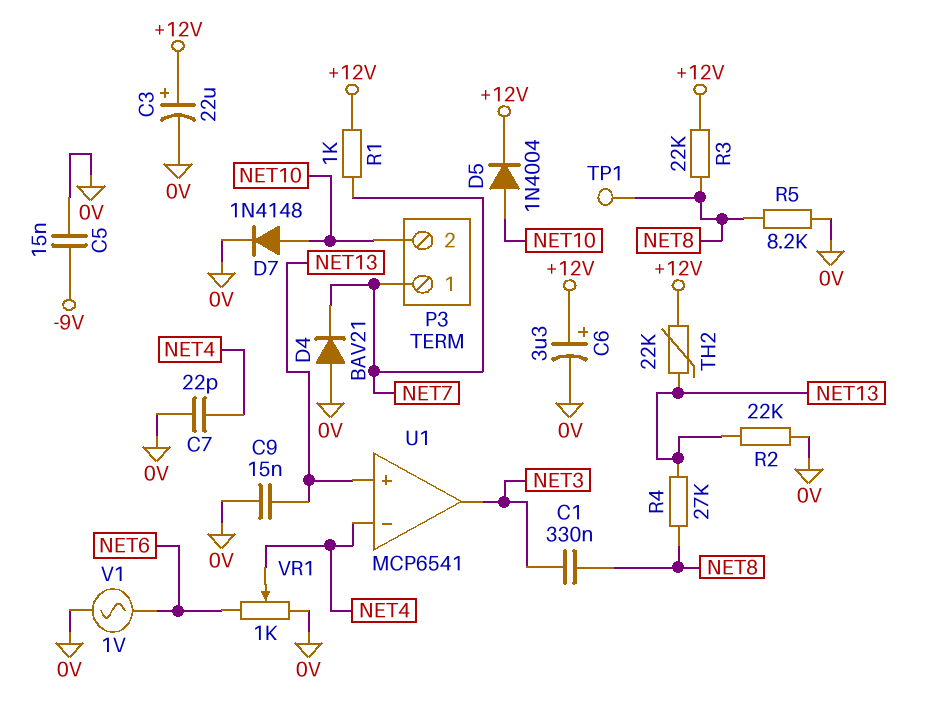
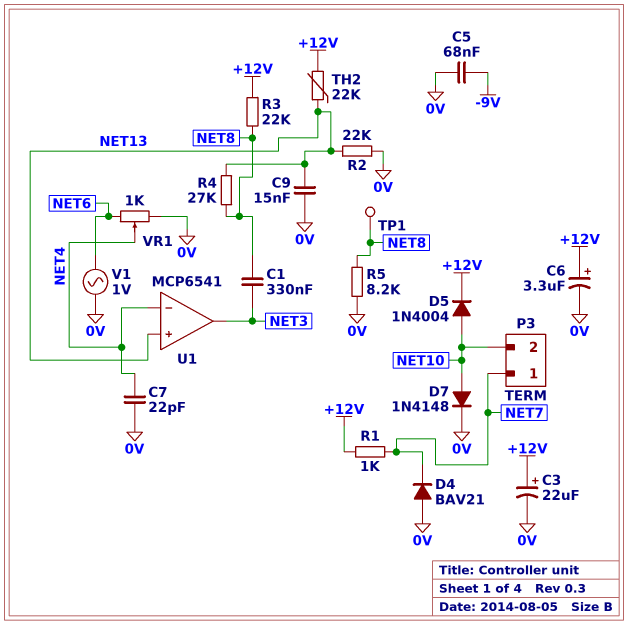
C5: 15nF (-9V, 0V) -> 68nF (-9V, 0V)

